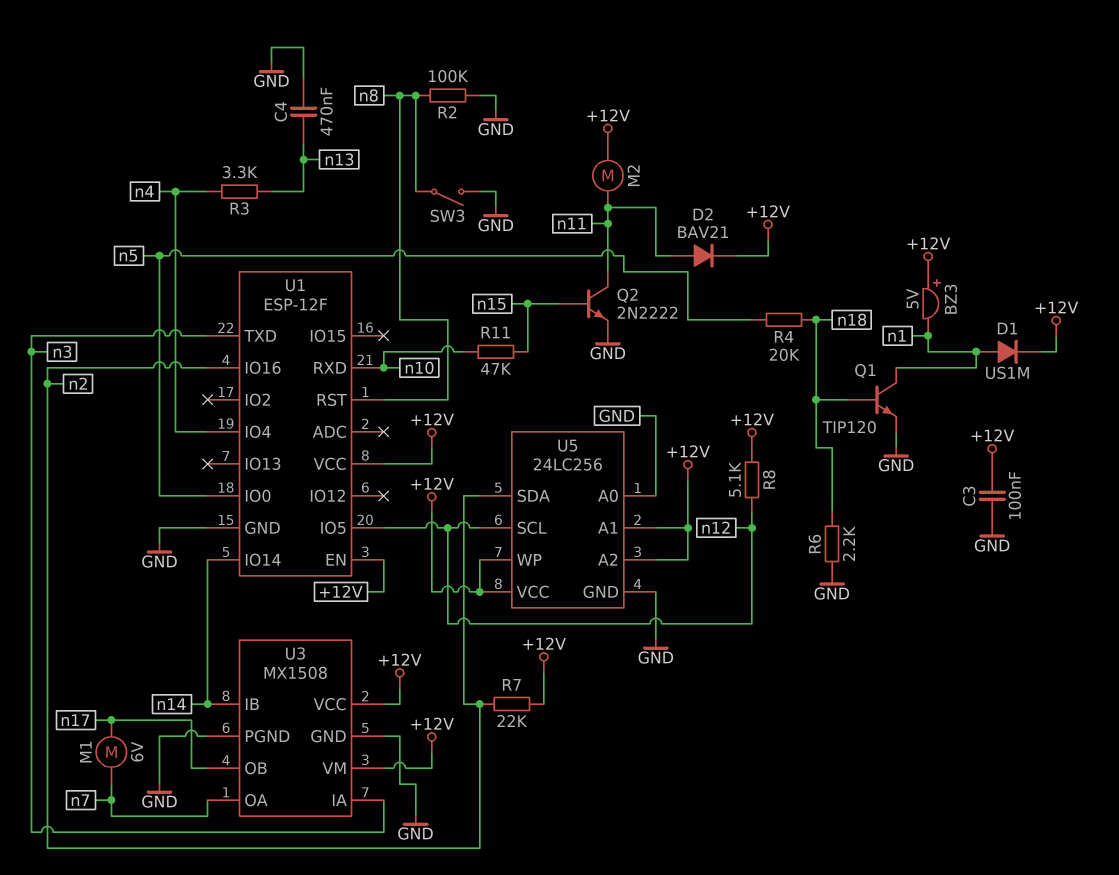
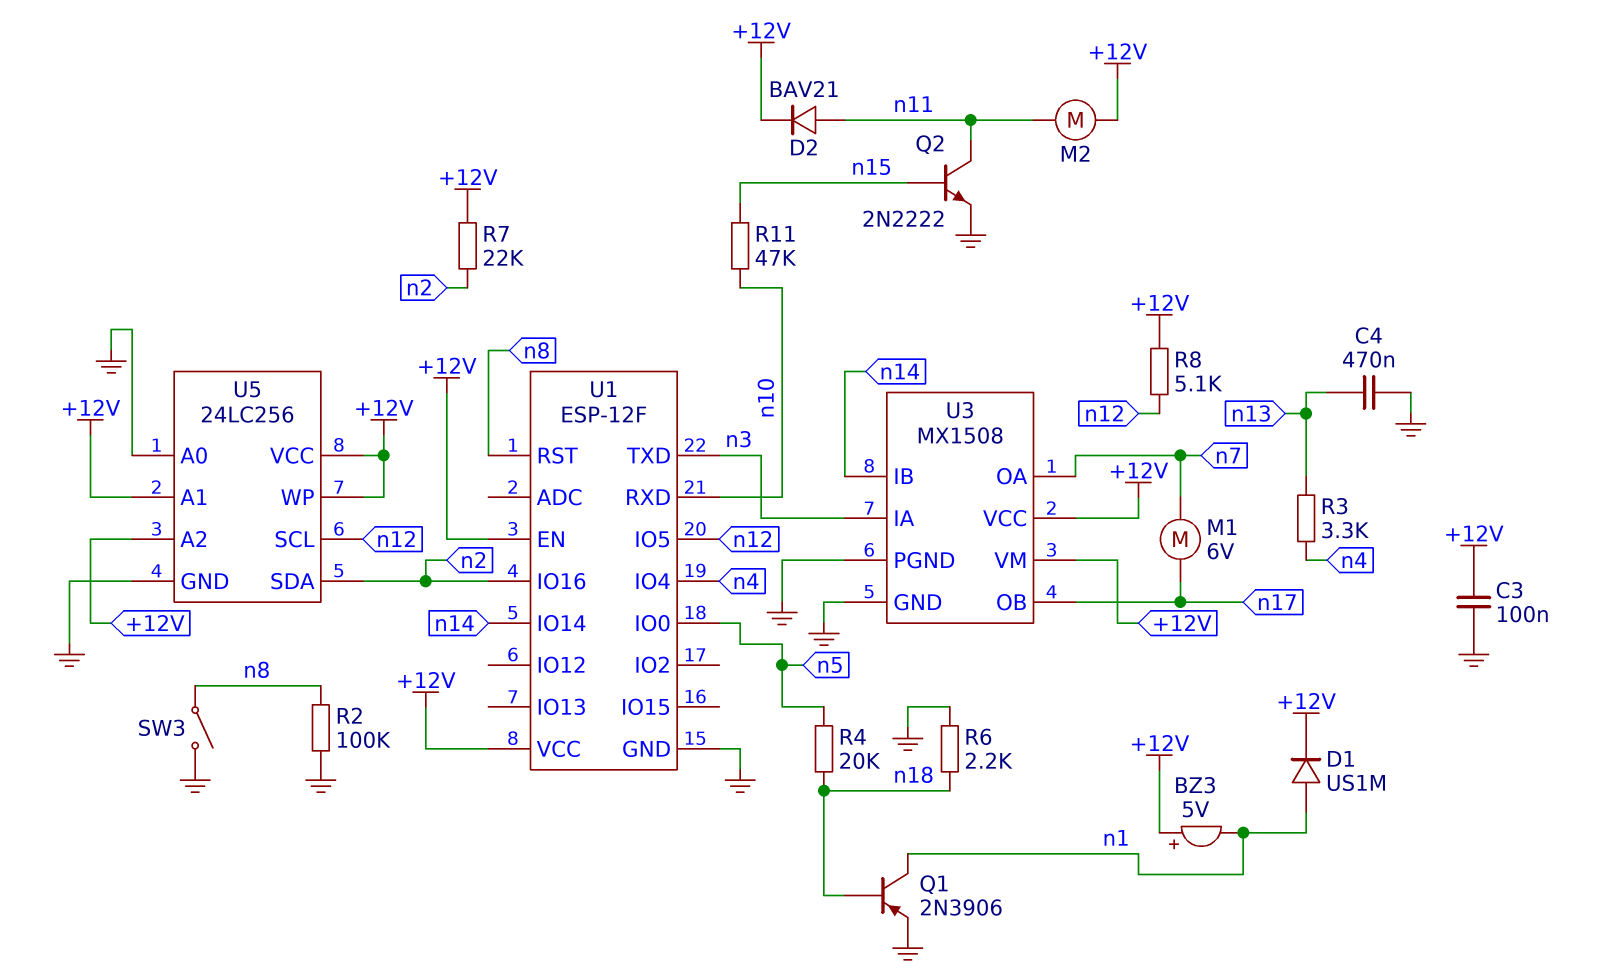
Q1: NPN TIP120 (B n18, C n1, E GND) -> PNP 2N3906 (B n18, C n1, E GND)

